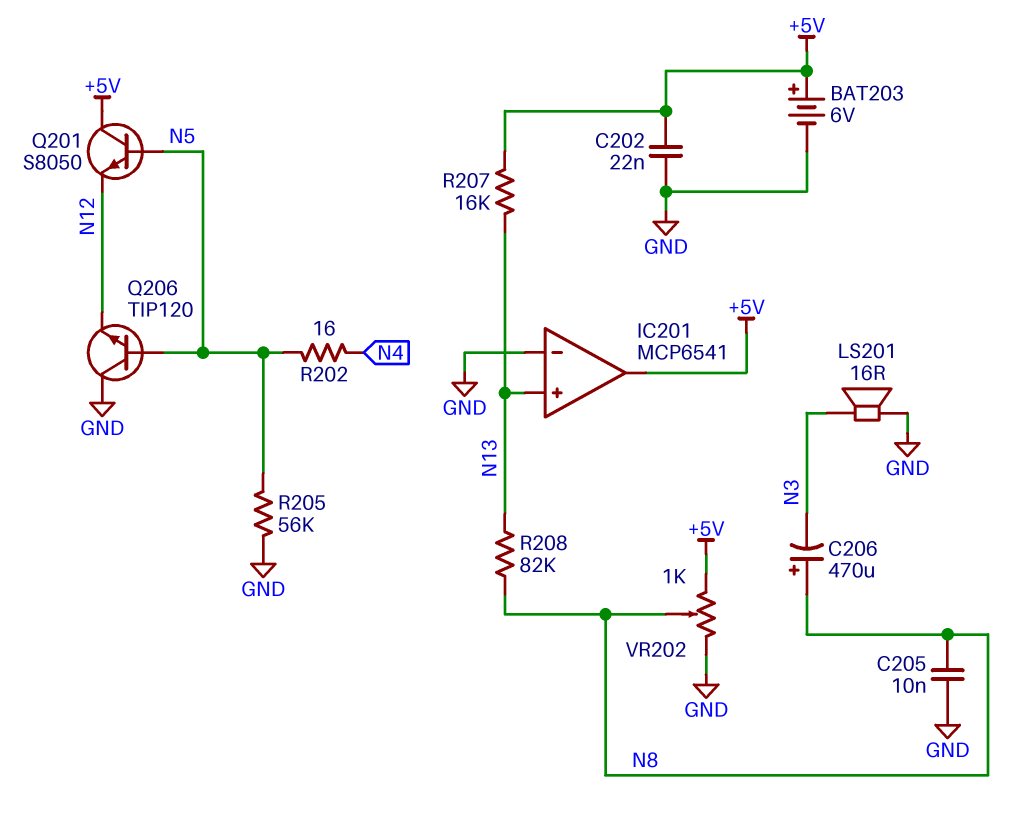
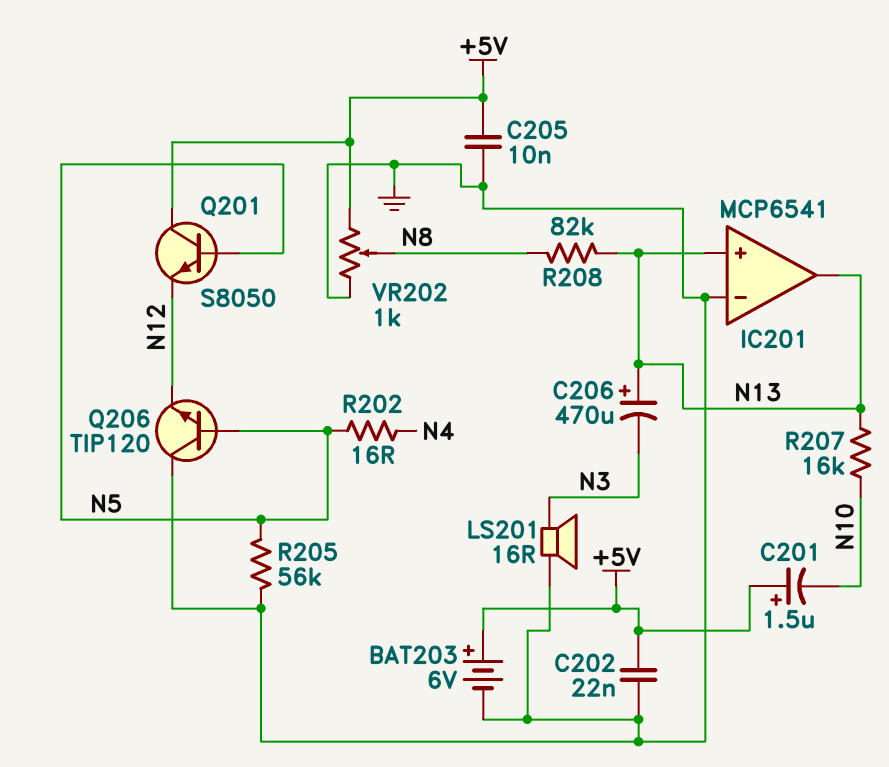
C201: none -> 1.5uF (plus +5V, minus N10)
C205: 10nF (GND, N8) -> 10nF (+5V, GND)
C206: 470uF (plus N8, minus N3) -> 470uF (plus N13, minus N3)
IC201 pin out: +5V -> N13
R207: 16k (+5V, N13) -> 16k (N10, N13)

